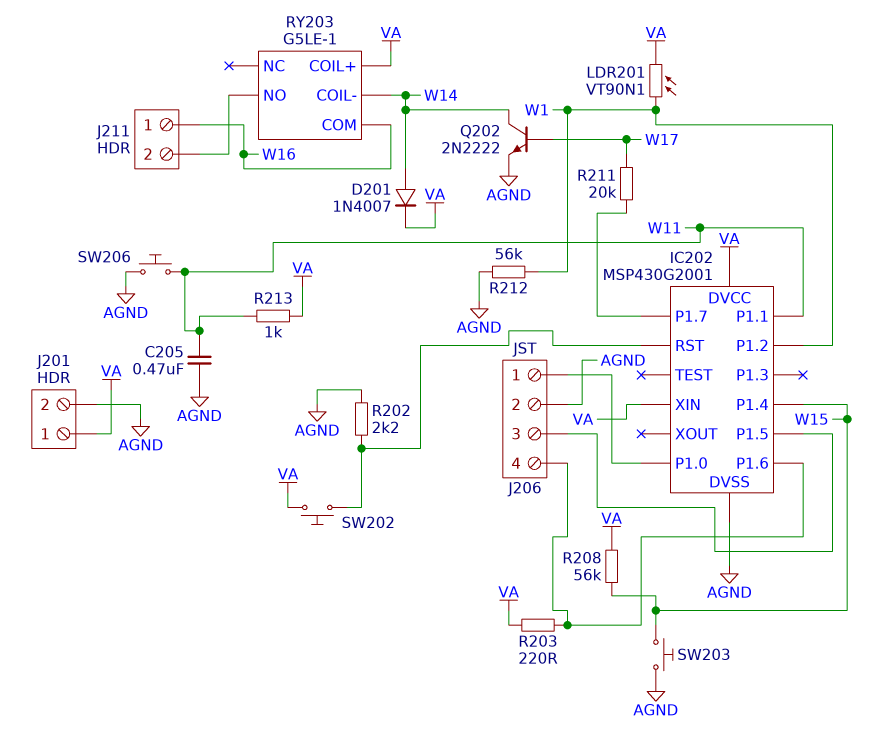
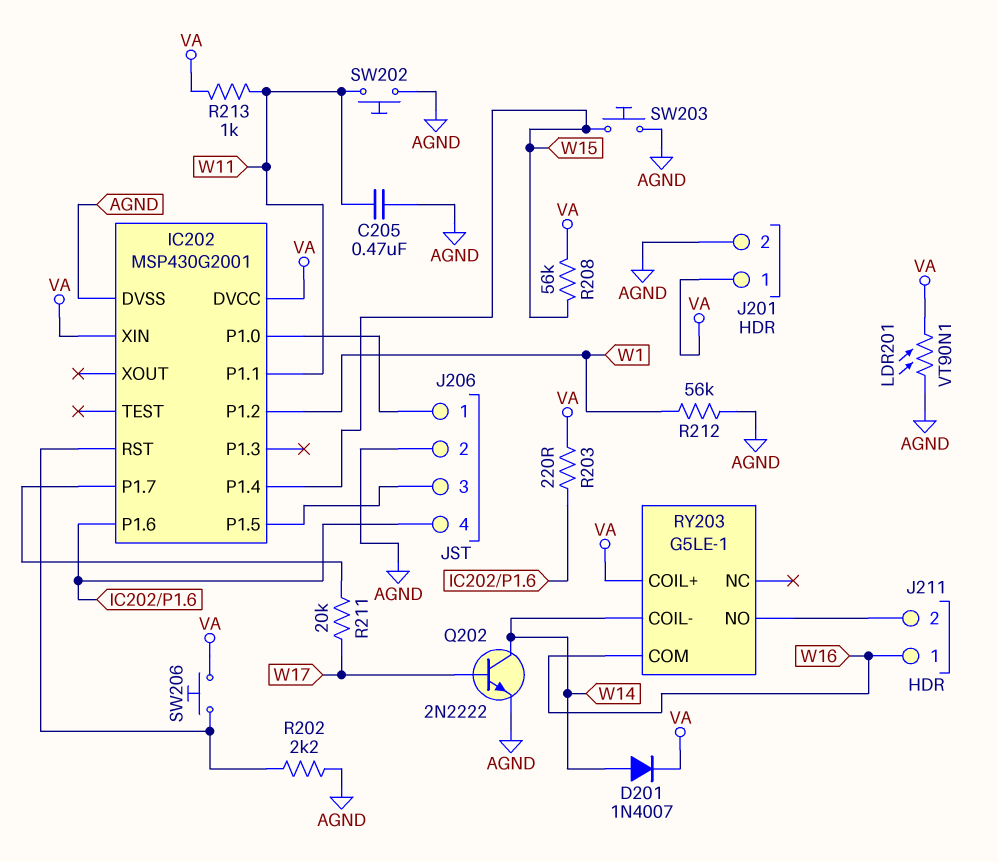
LDR201: VT90N1 (VA, W1) -> VT90N1 (AGND, VA)
SW202: button (IC202/RST, VA) -> button (AGND, W11)
SW206: button (AGND, W11) -> button (IC202/RST, VA)

